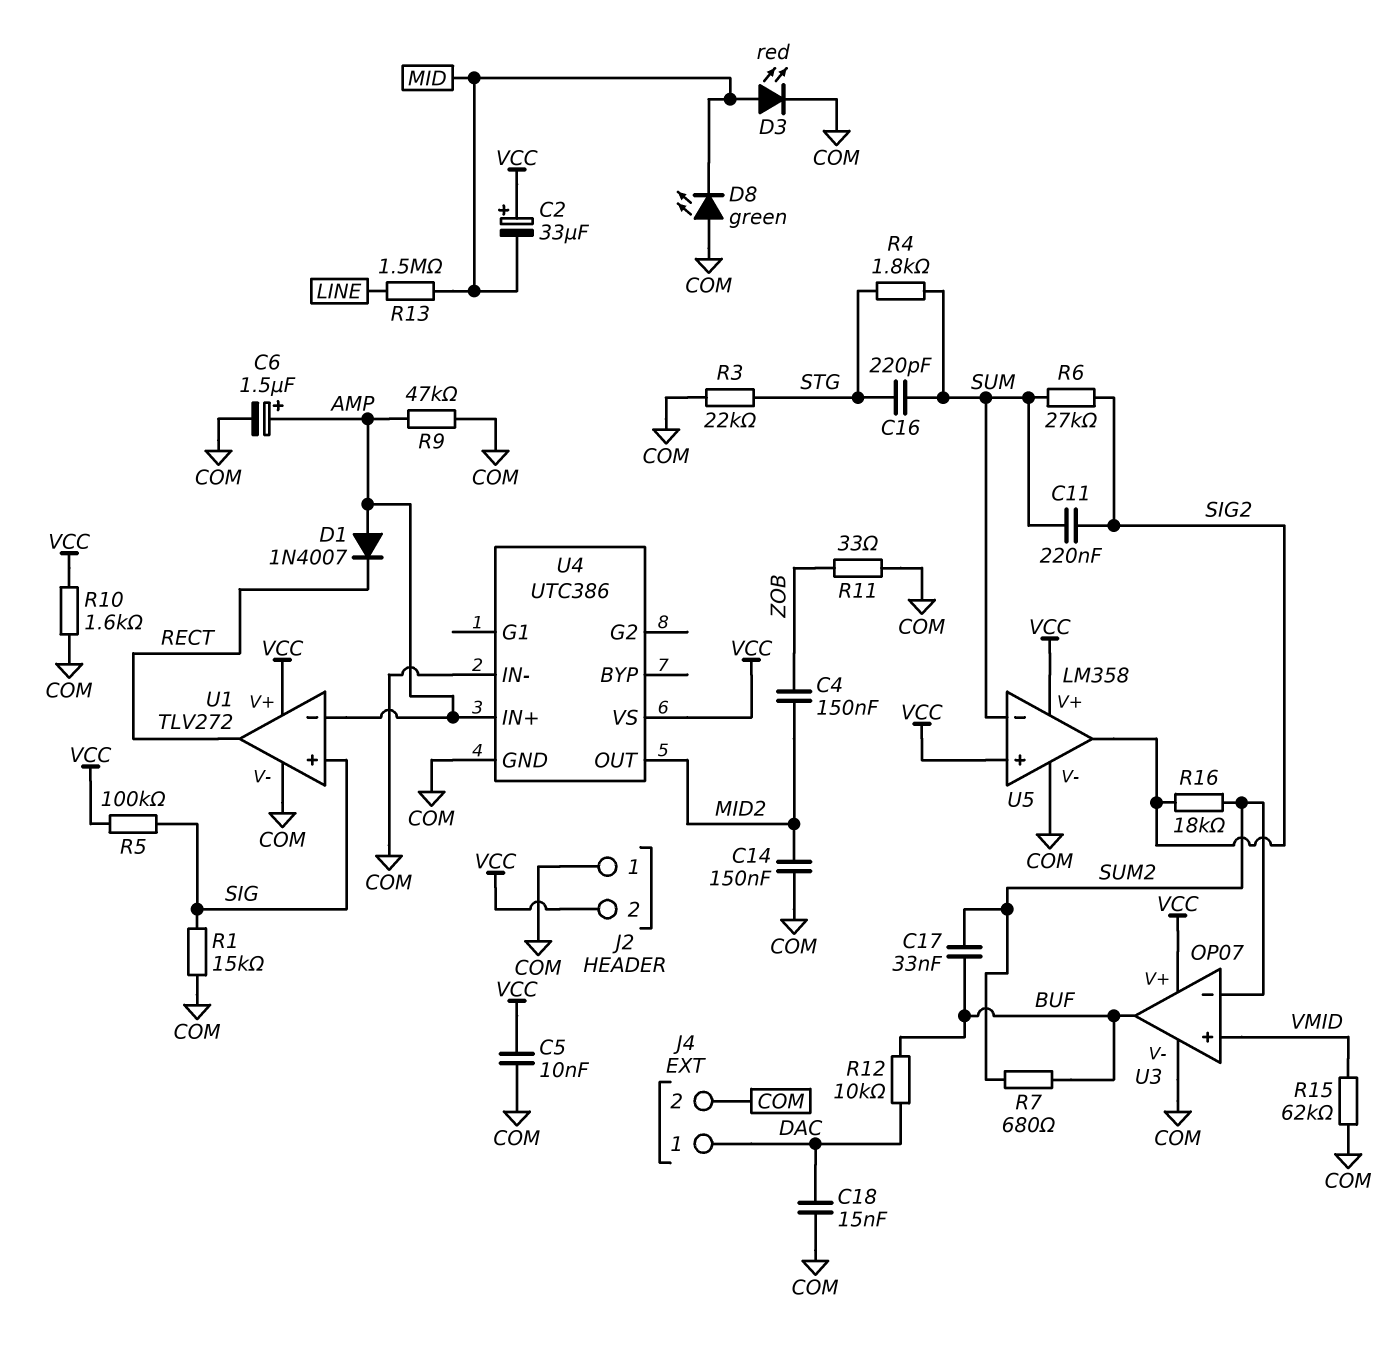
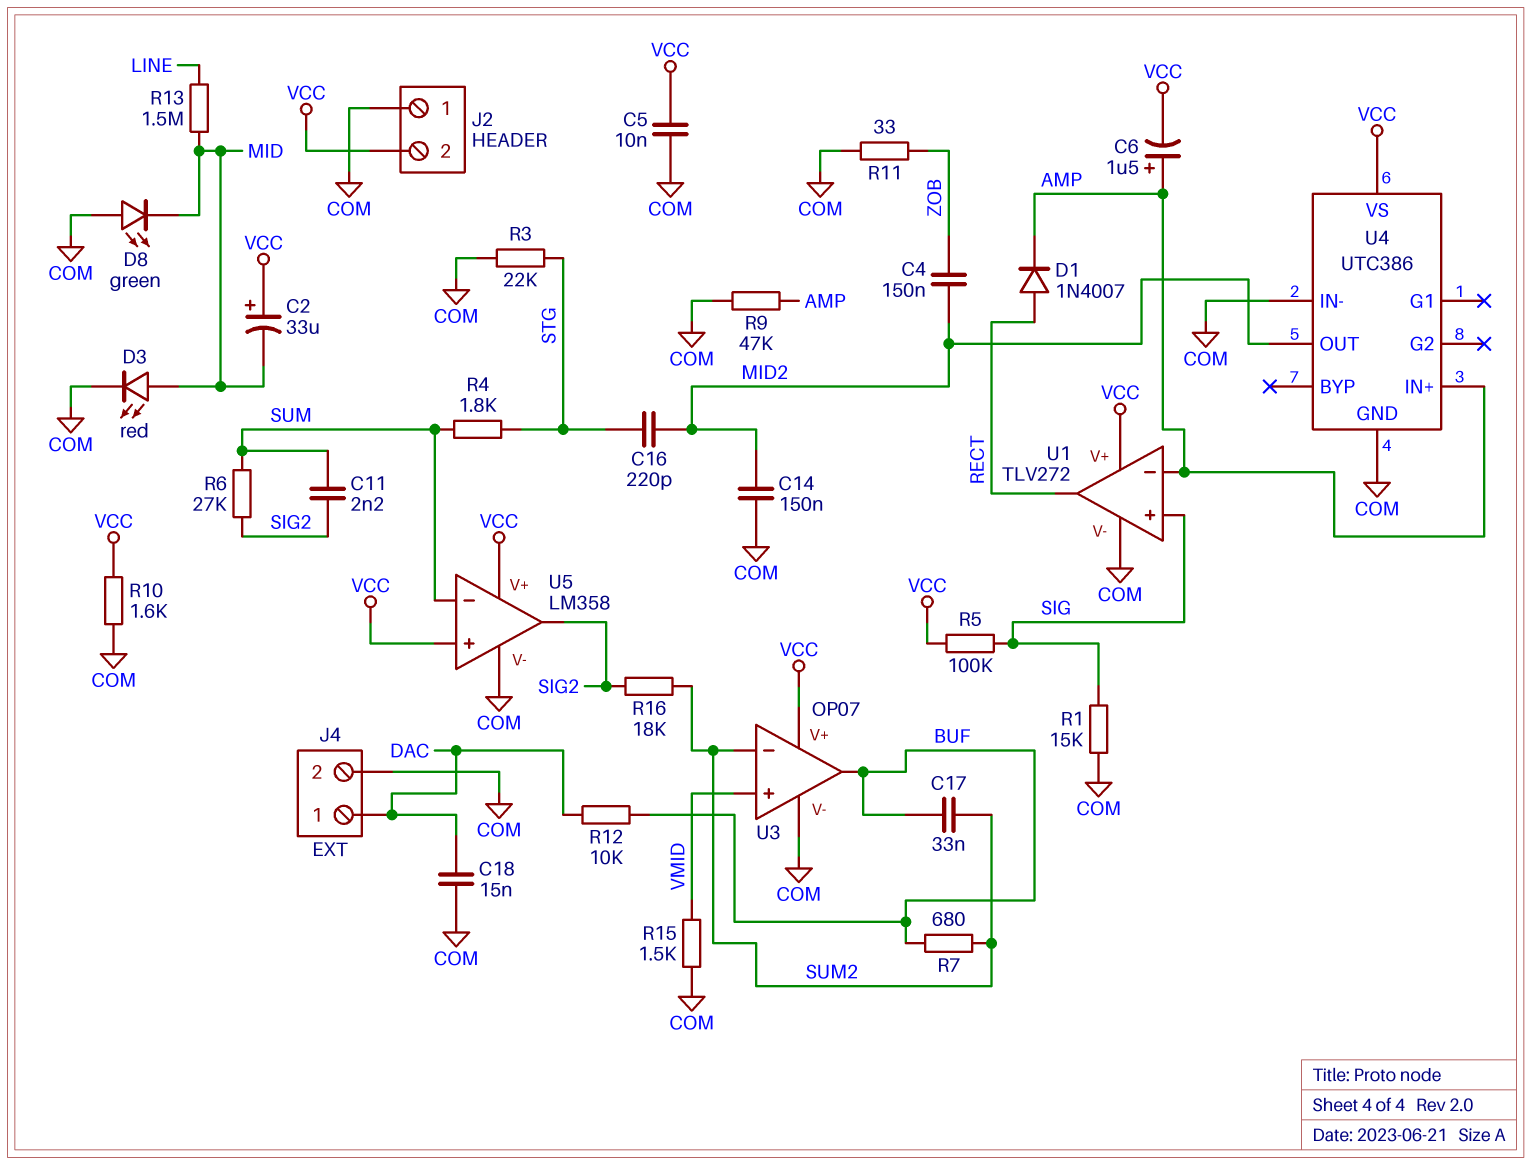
C6: 1.5uF (plus AMP, minus COM) -> 1.5uF (plus AMP, minus VCC)
C11: 220nF (SIG2, SUM) -> 2.2nF (SIG2, SUM)
C16: 220pF (STG, SUM) -> 220pF (MID2, STG)
D1: diode 1N4007 (A AMP, K RECT) -> diode 1N4007 (A RECT, K AMP)
R15: 62k (COM, VMID) -> 1.5k (COM, VMID)

